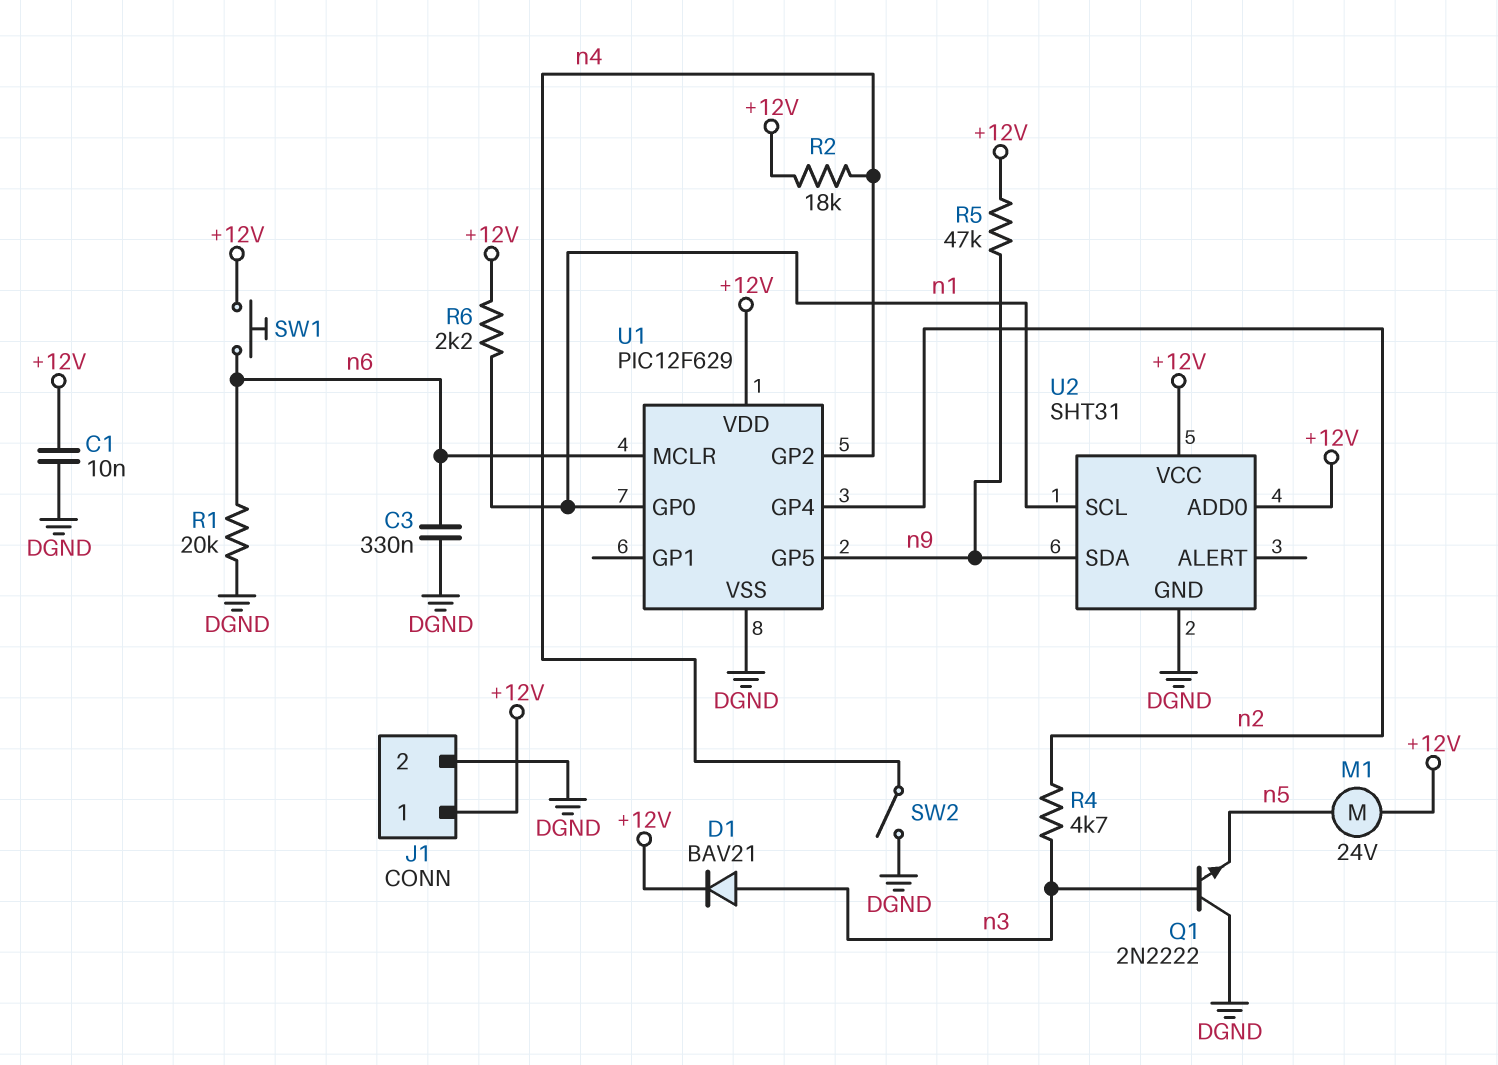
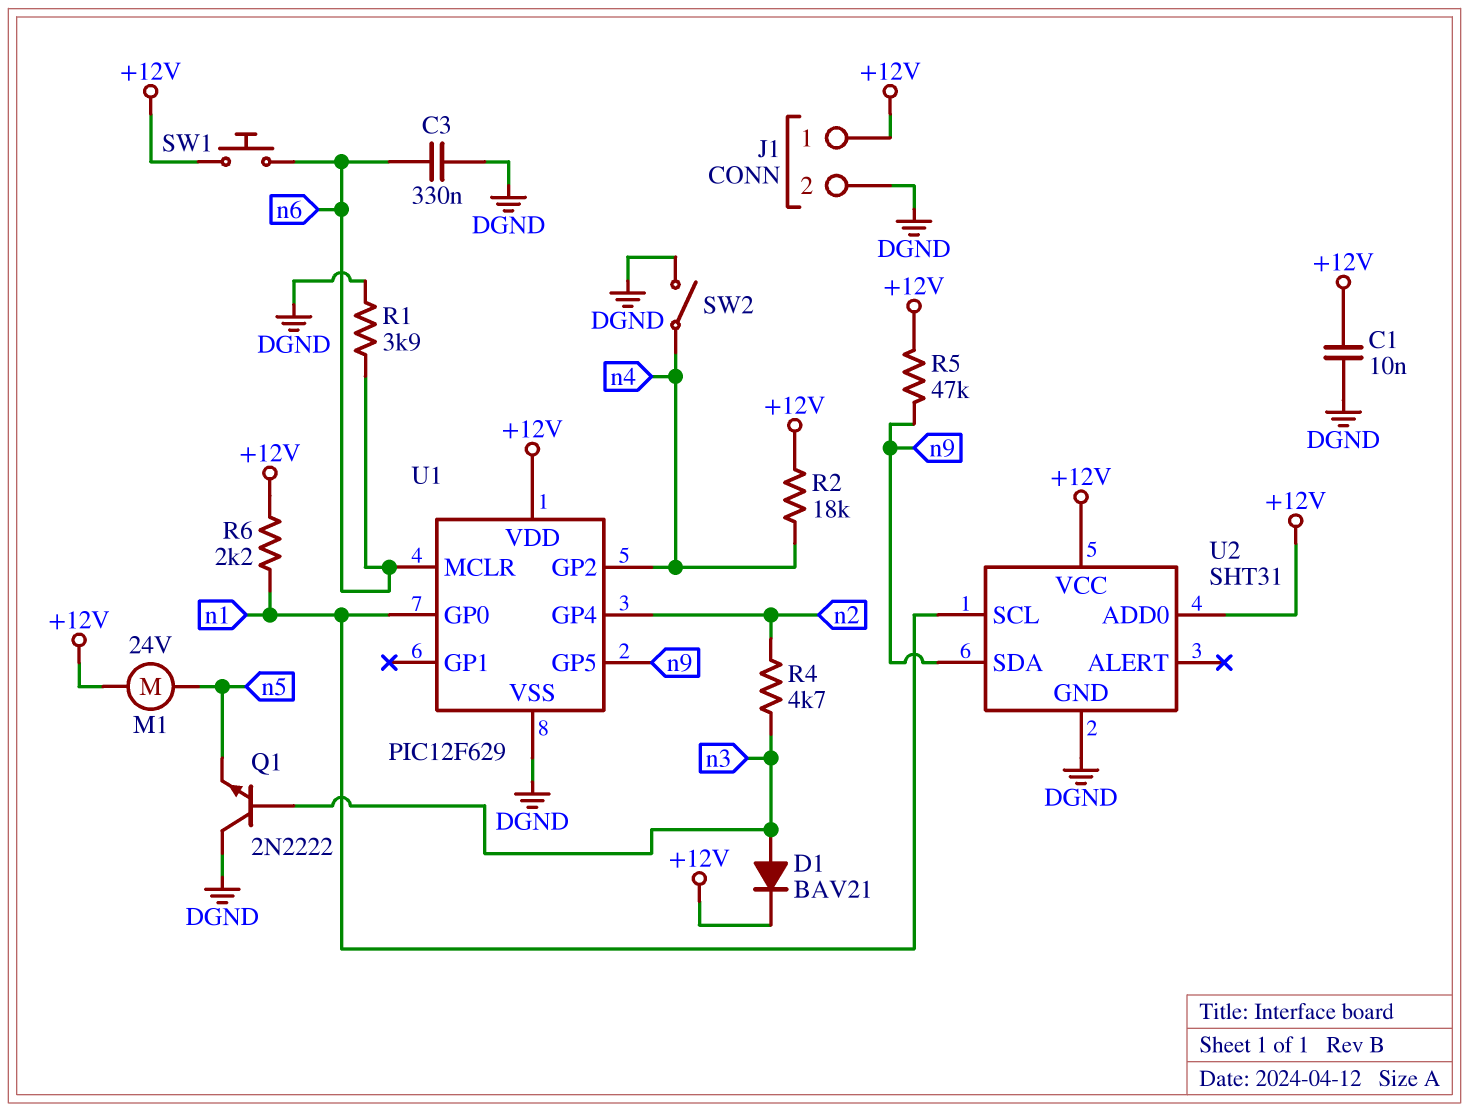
R1: 20k (DGND, n6) -> 3.9k (DGND, n6)

